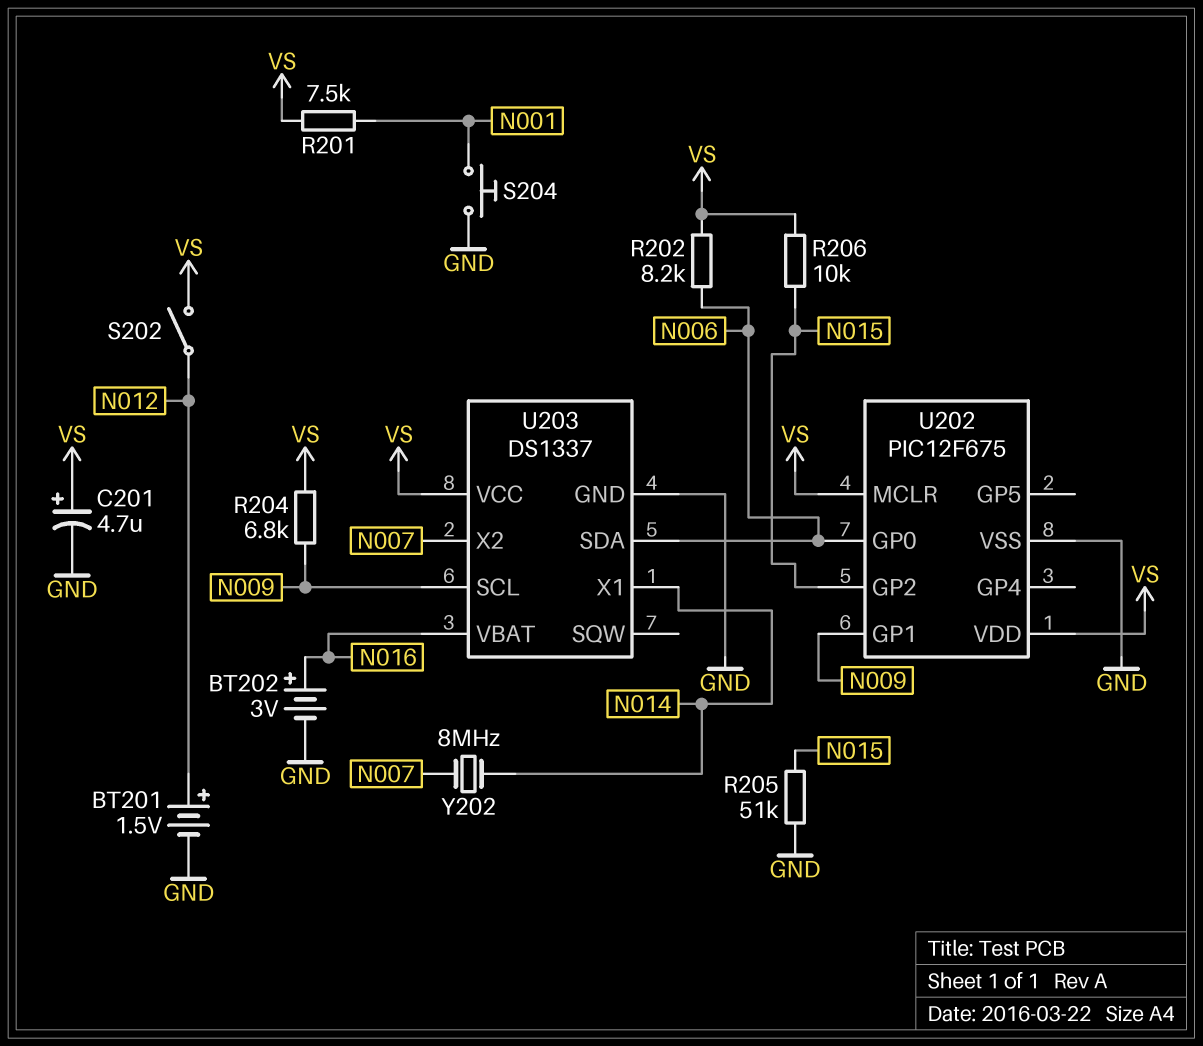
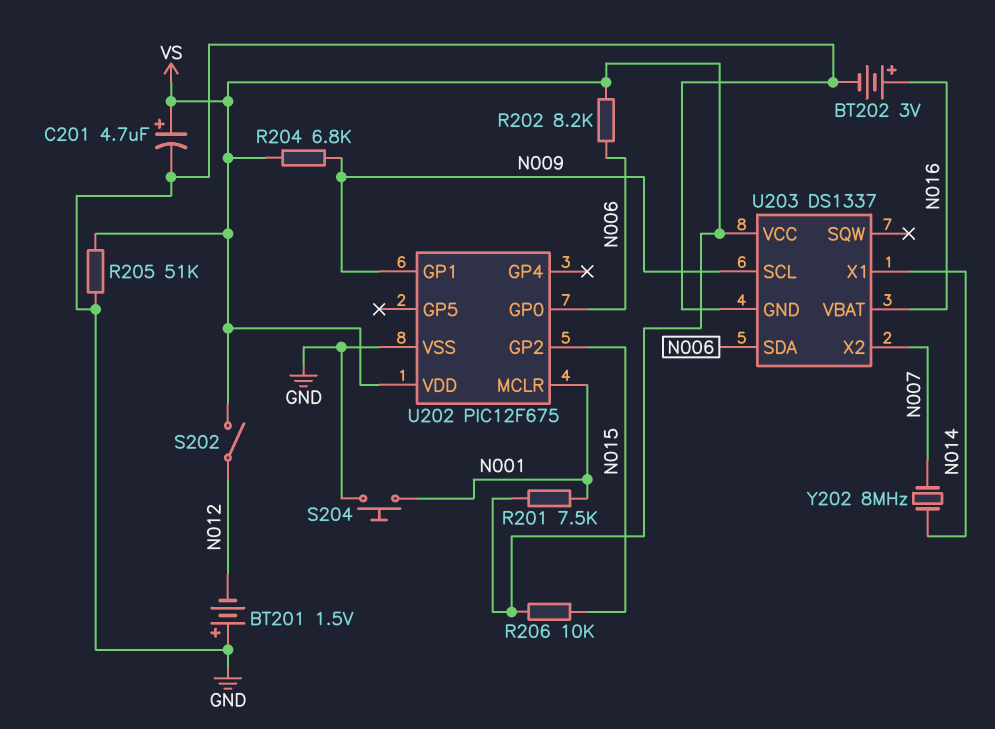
BT201: 1.5V (plus N012, minus GND) -> 1.5V (plus GND, minus N012)
R205: 51k (GND, N015) -> 51k (GND, VS)
U202 pin MCLR: VS -> N001

